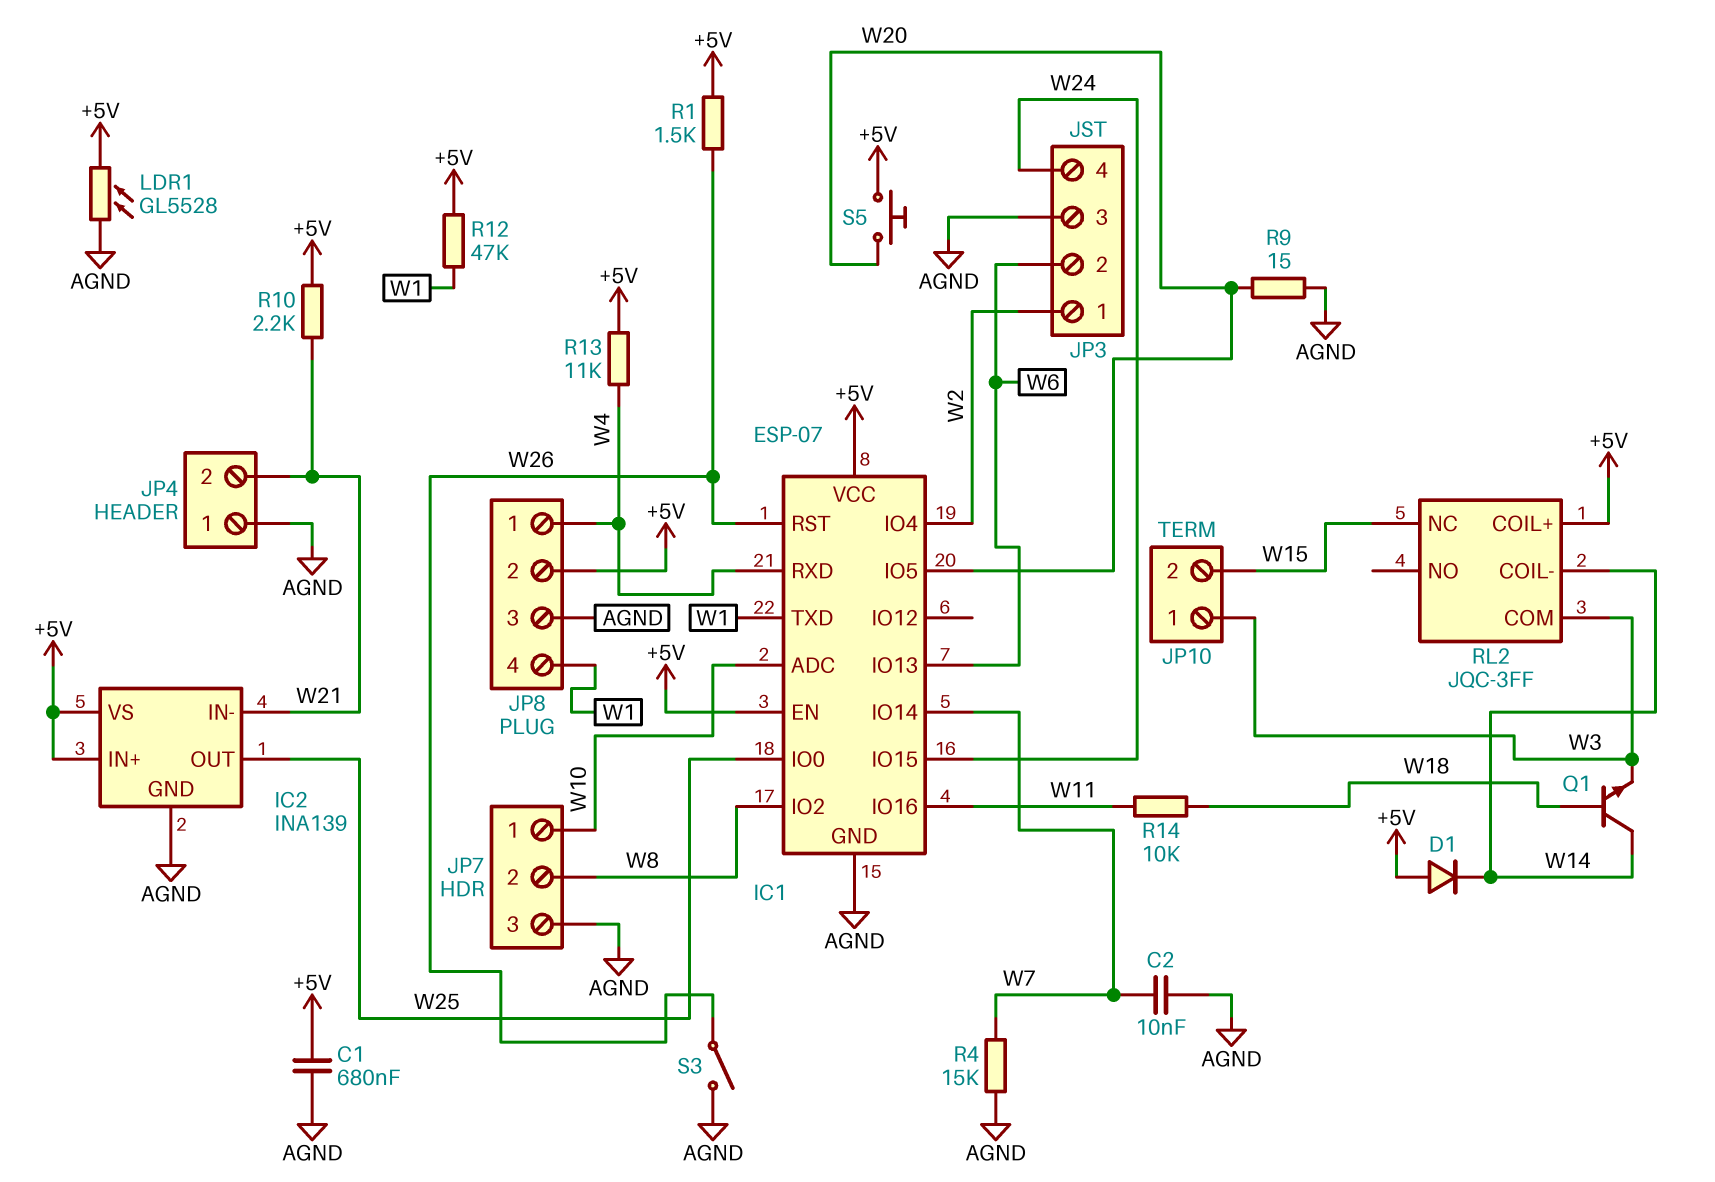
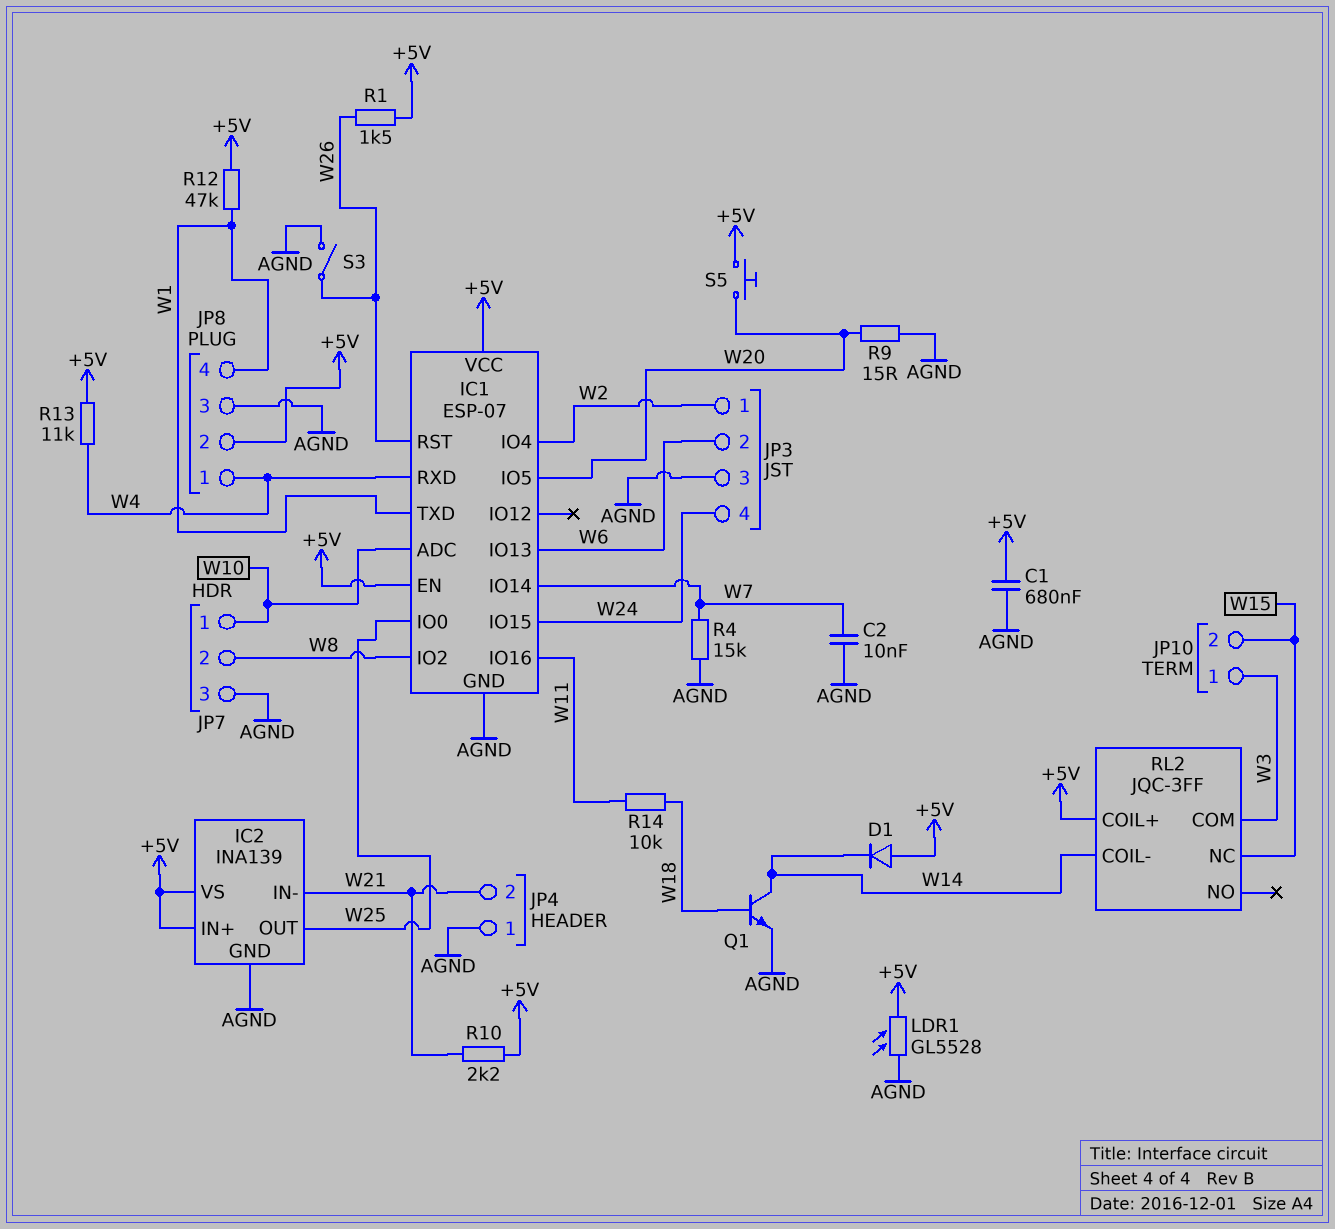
Q1: NPN (B W18, C W14, E W3) -> NPN (B W18, C W14, E AGND)

